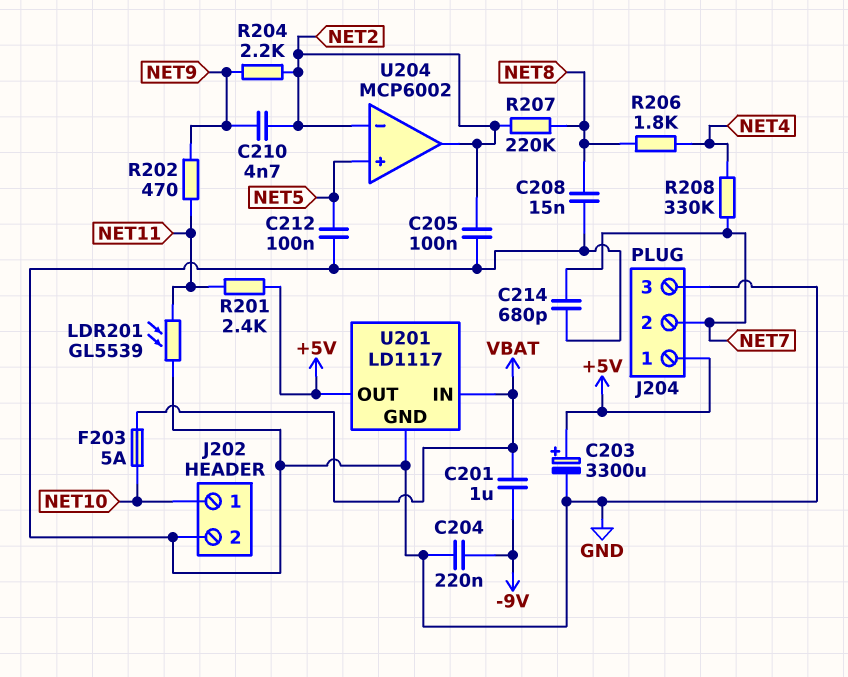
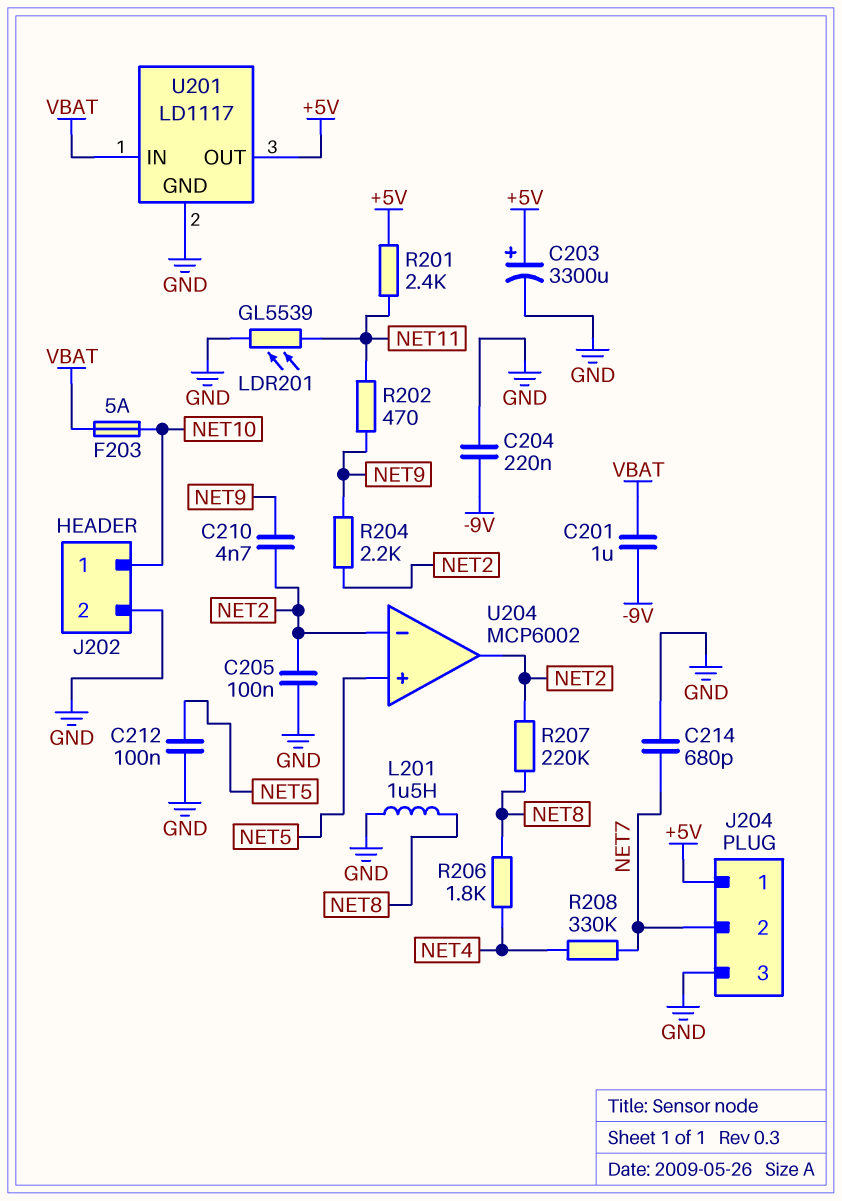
C208: 15nF (GND, NET8) -> none
L201: none -> 1.5uH (GND, NET8)

